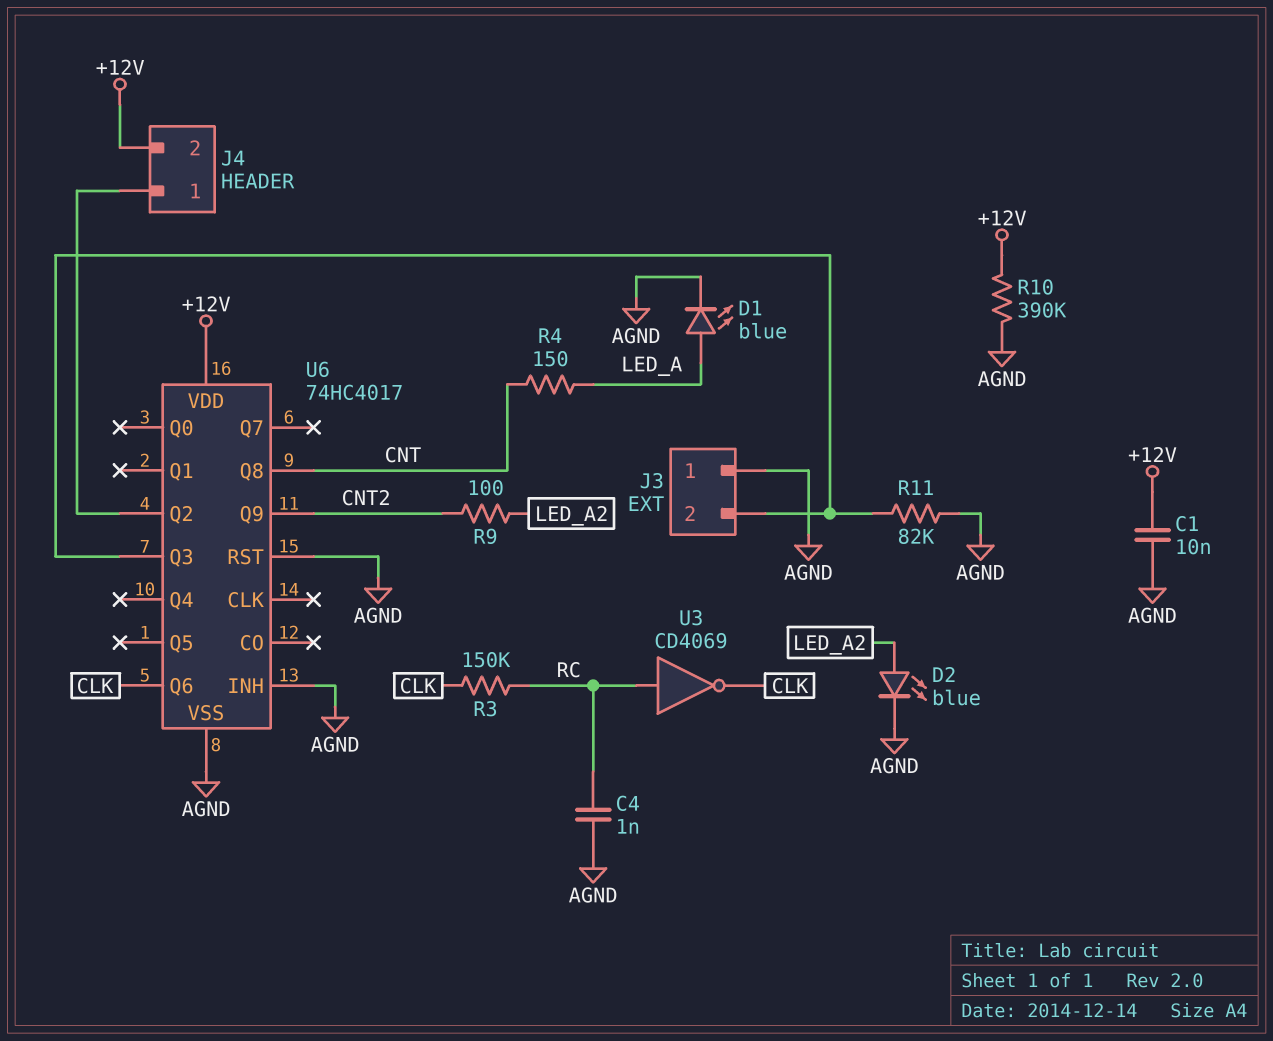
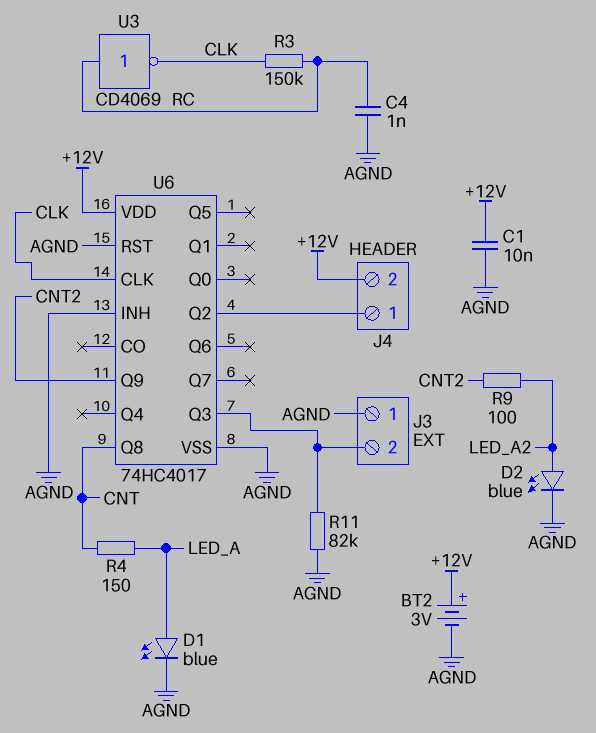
BT2: none -> 3V (plus +12V, minus AGND)
R10: 390k (+12V, AGND) -> none
U6 pin CLK: none -> CLK
U6 pin Q6: CLK -> none

